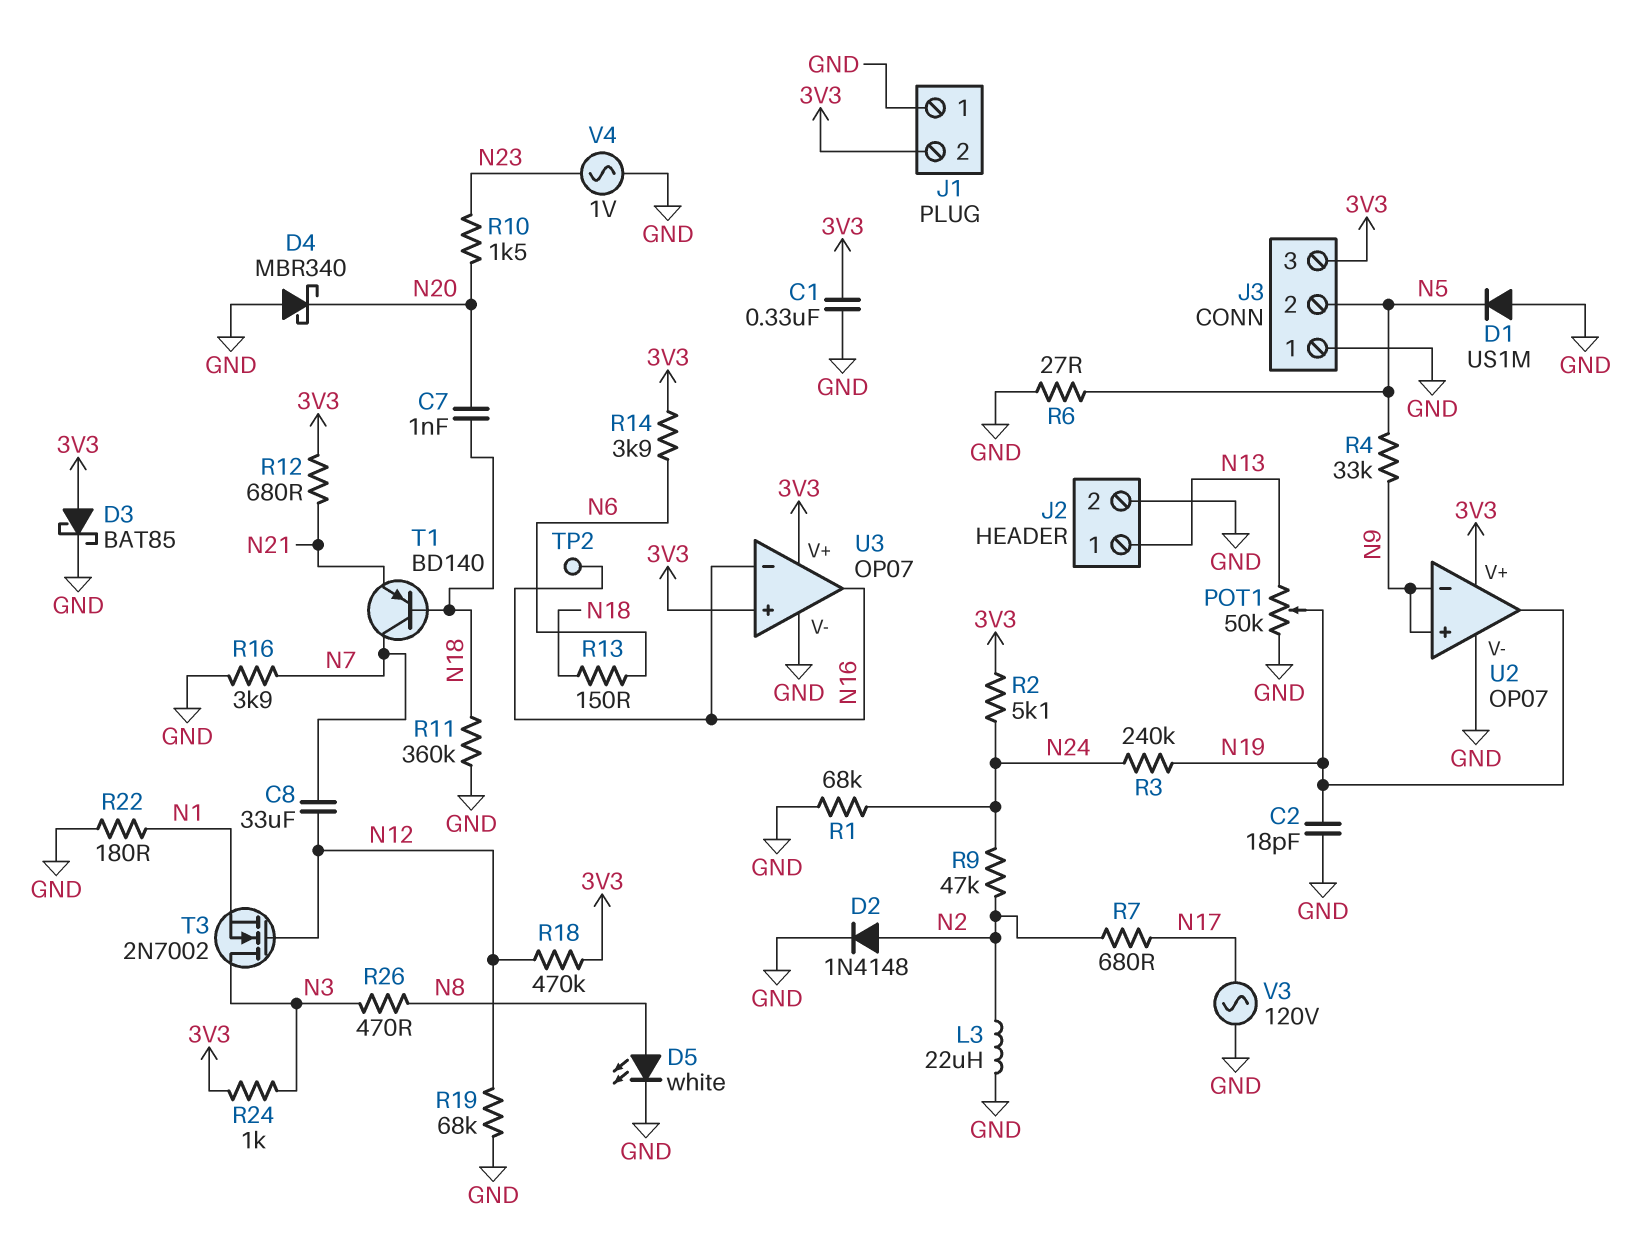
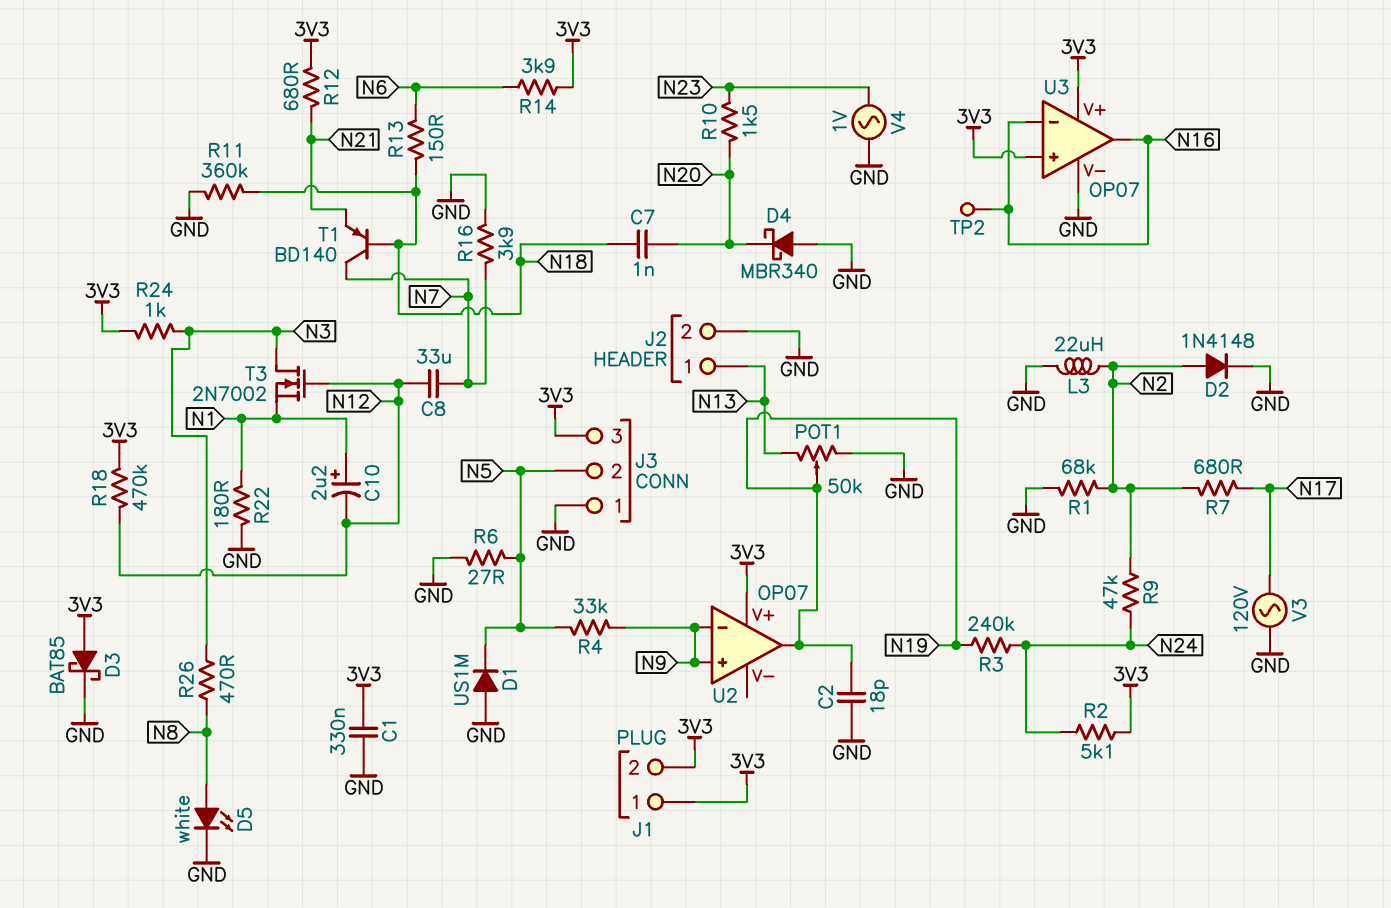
C10: none -> 2.2uF (plus N1, minus N12)
J1 pin 1: GND -> 3V3
R1: 68k (GND, N24) -> 68k (GND, N2)
R19: 68k (GND, N12) -> none
U2 pin V-: GND -> none

